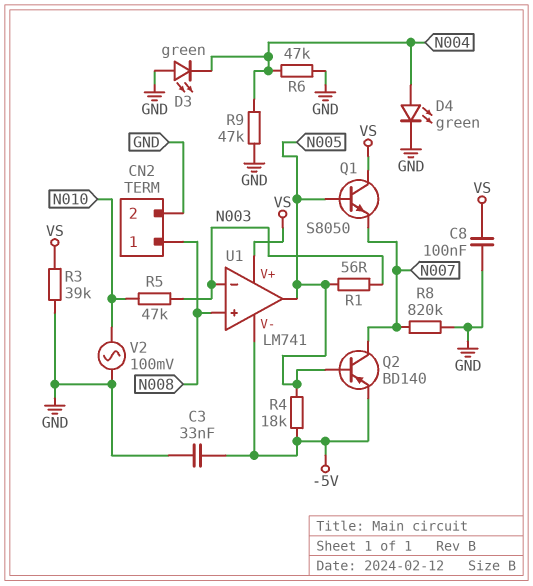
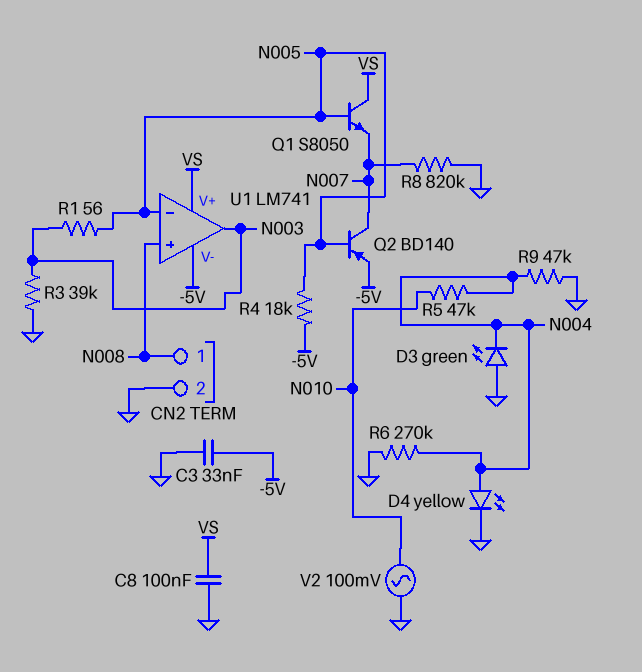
D4: LED green (A N004, K GND) -> LED yellow (A N004, K GND)
R3: 39k (GND, VS) -> 39k (GND, N003)
R5: 47k (N003, N010) -> 47k (N004, N010)
R6: 47k (GND, N004) -> 270k (GND, N004)
U1 pin in-: N003 -> N005
U1 pin out: N005 -> N003

